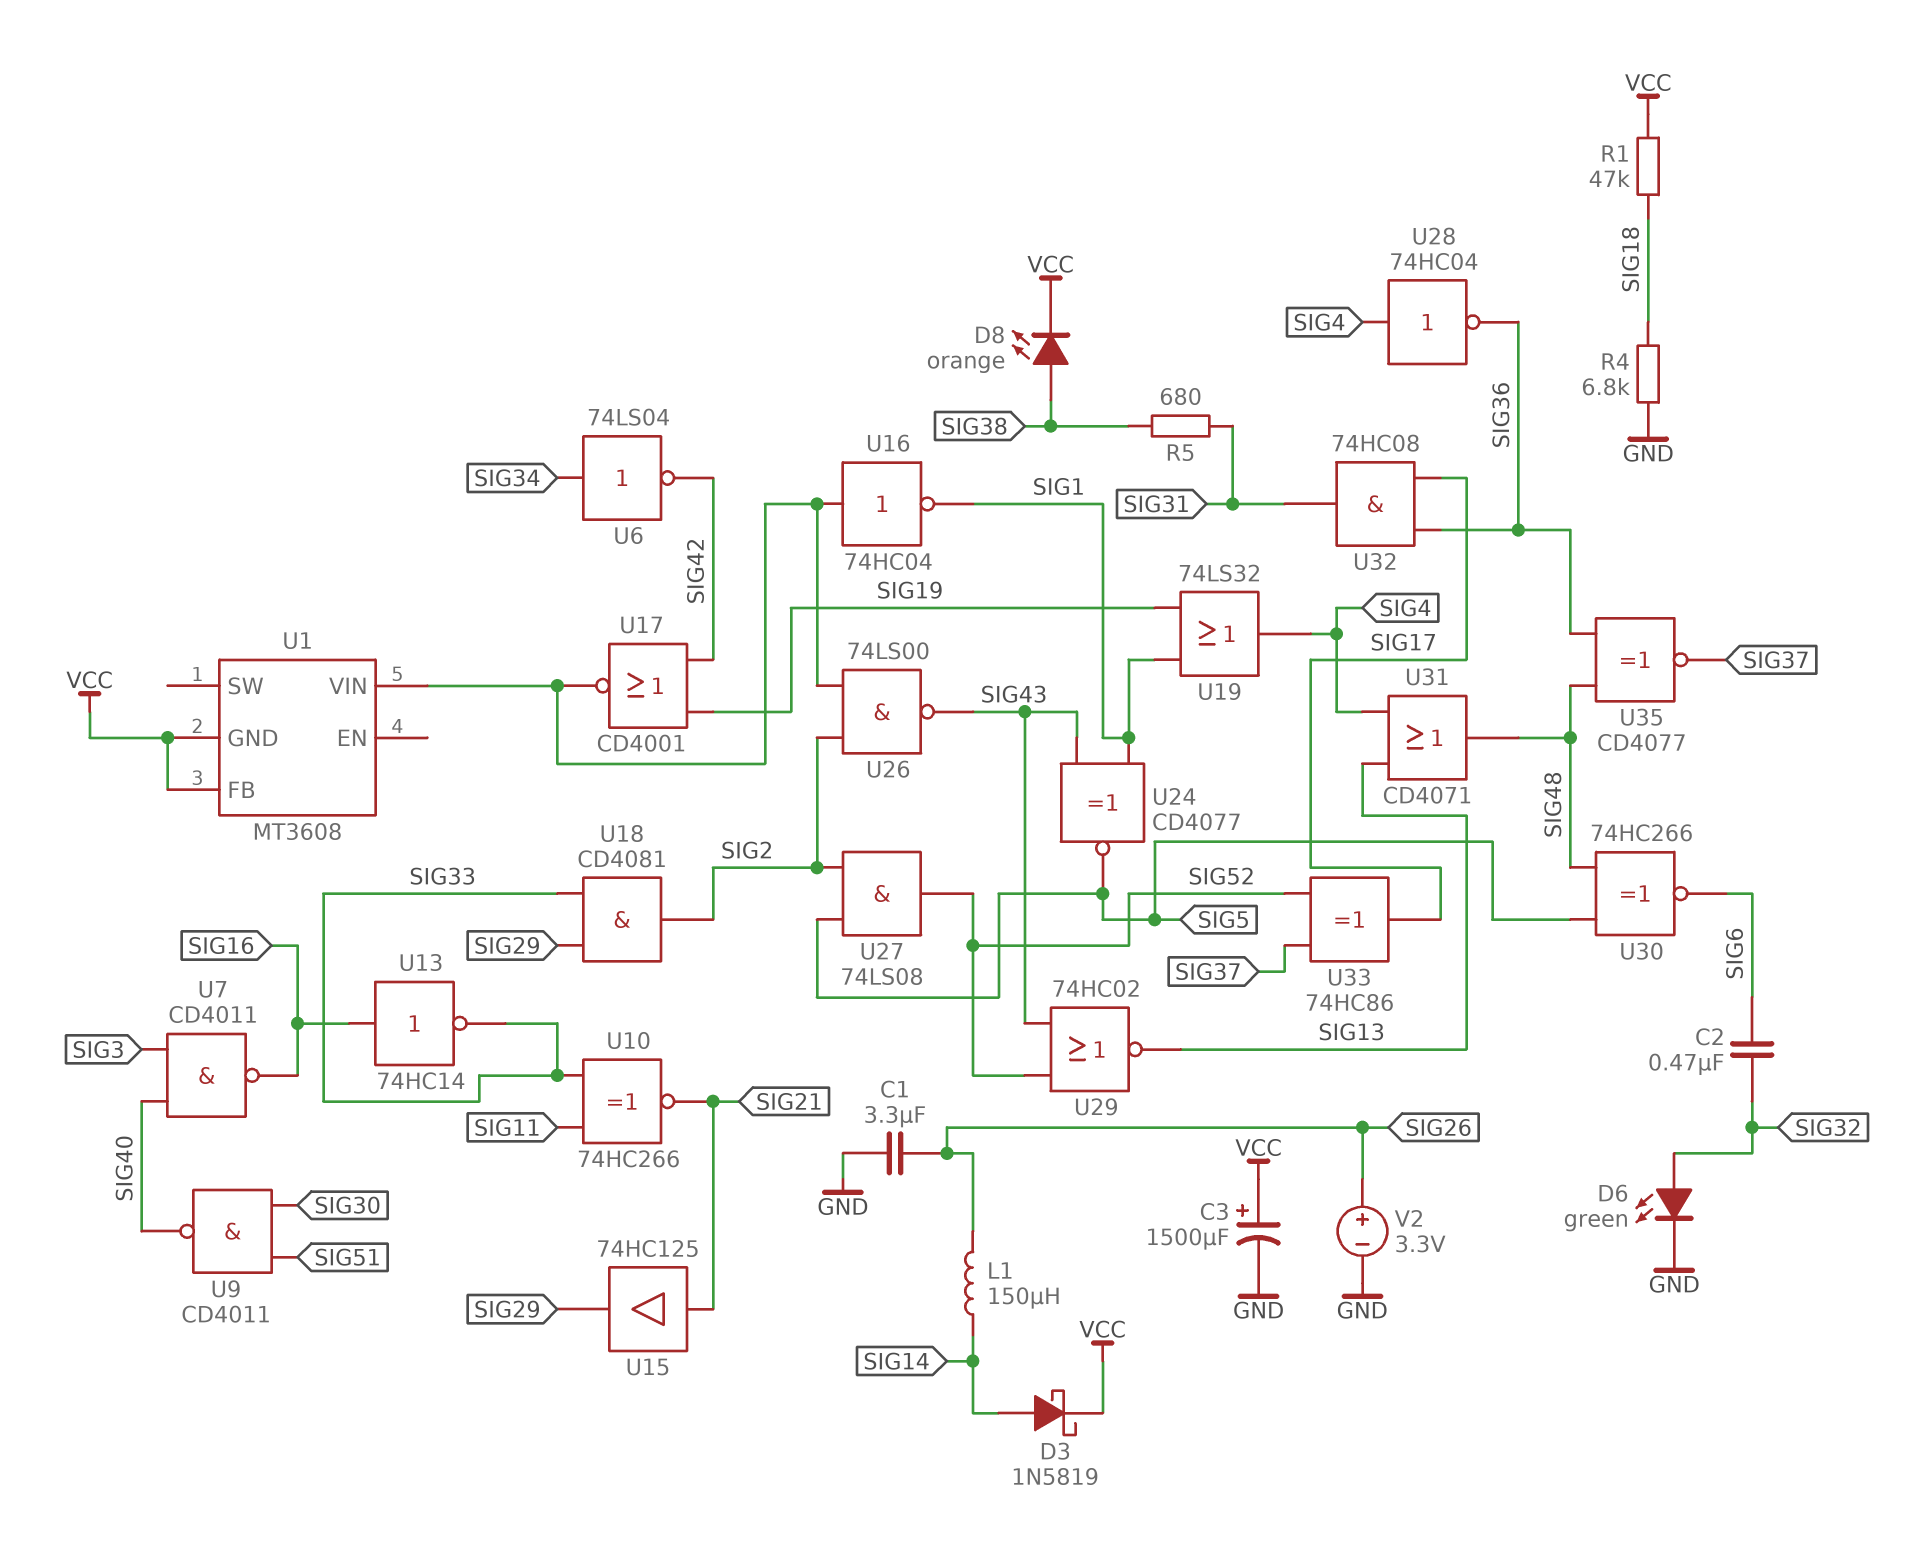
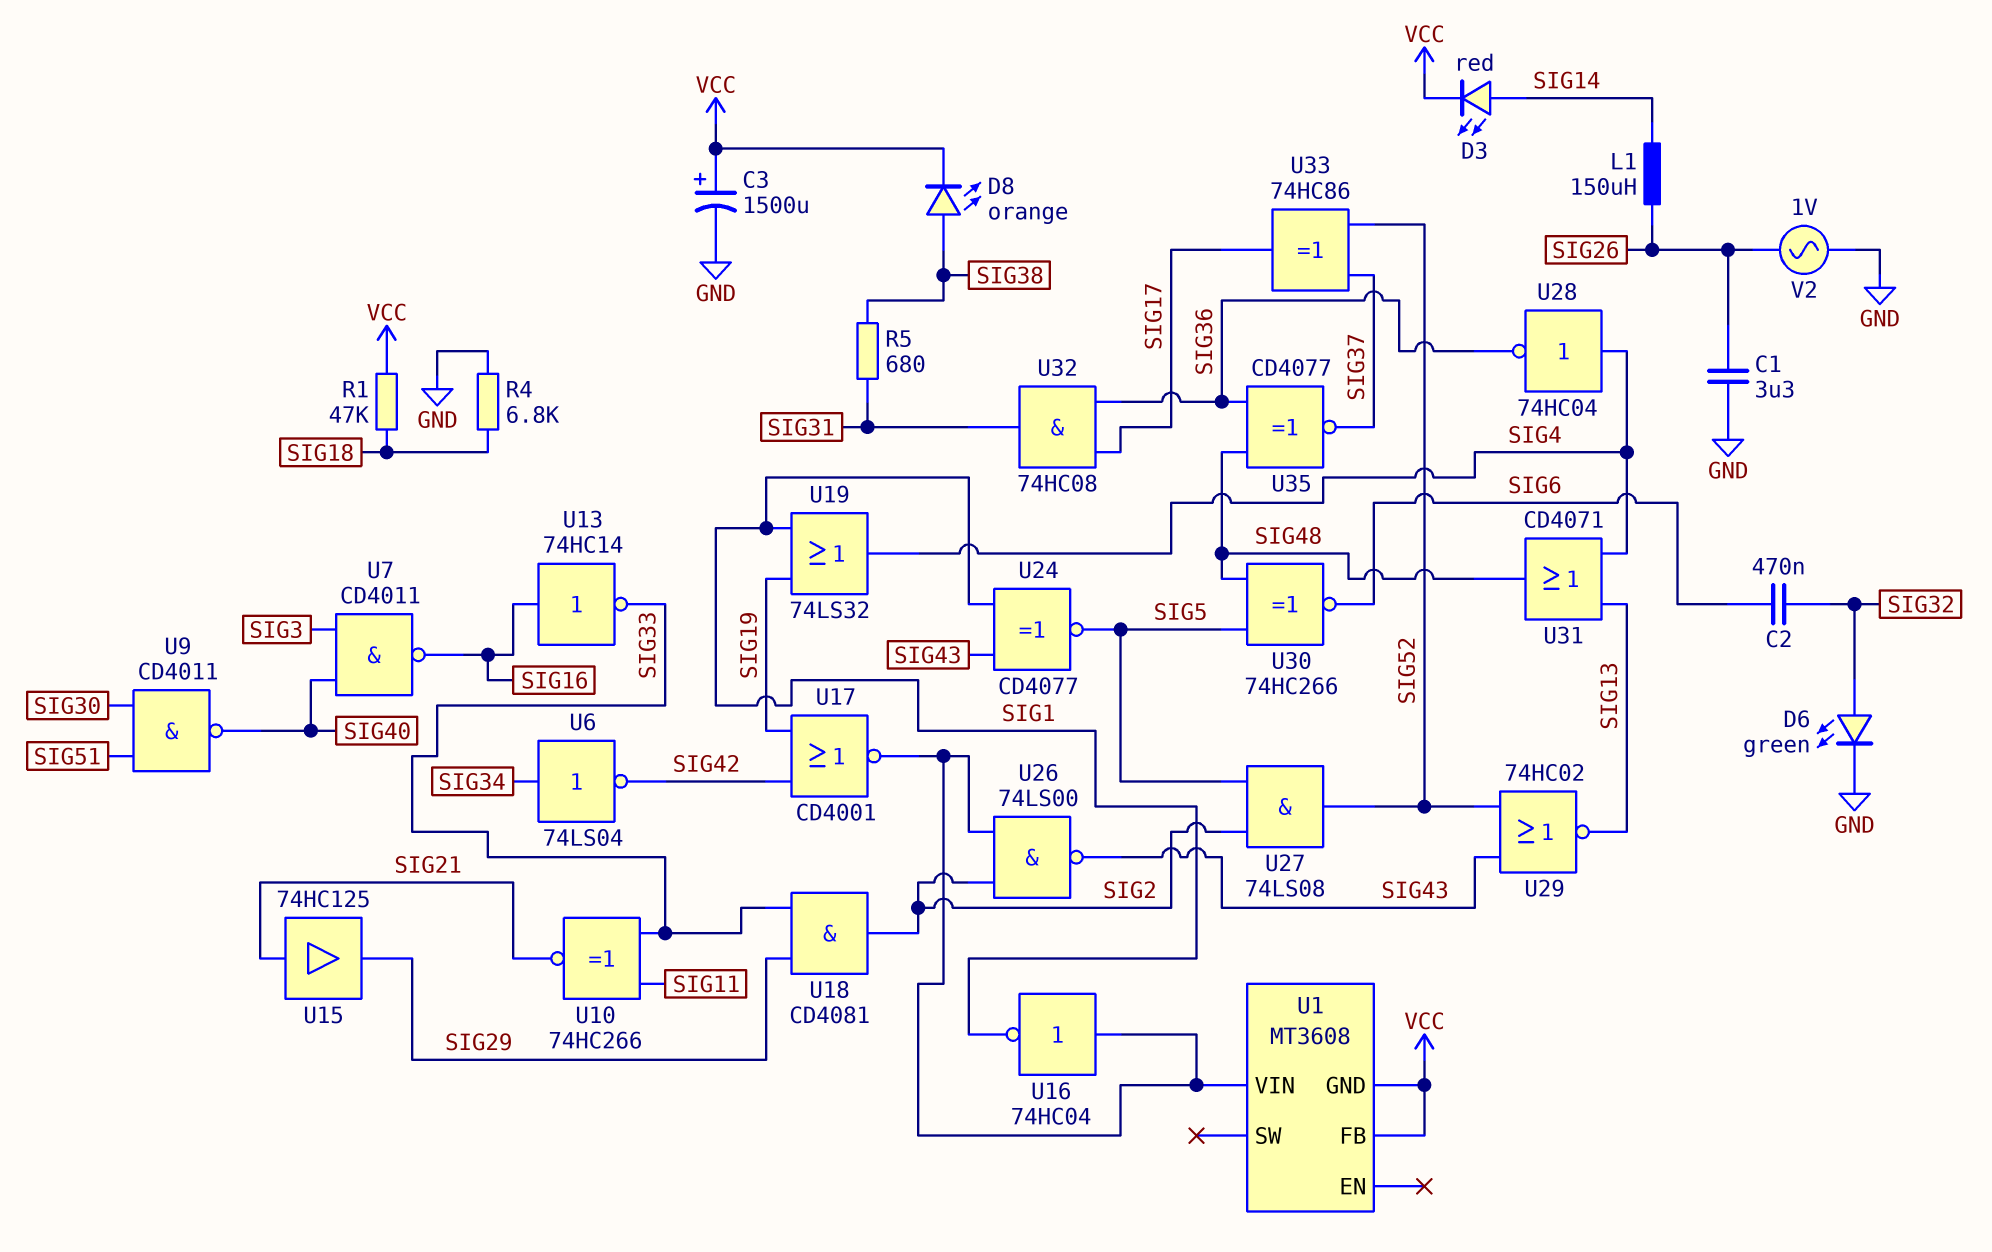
D3: schottky 1N5819 (A SIG14, K VCC) -> LED red (A SIG14, K VCC)
V2: 3.3V (plus SIG26, minus GND) -> AC 1V (GND, SIG26)

